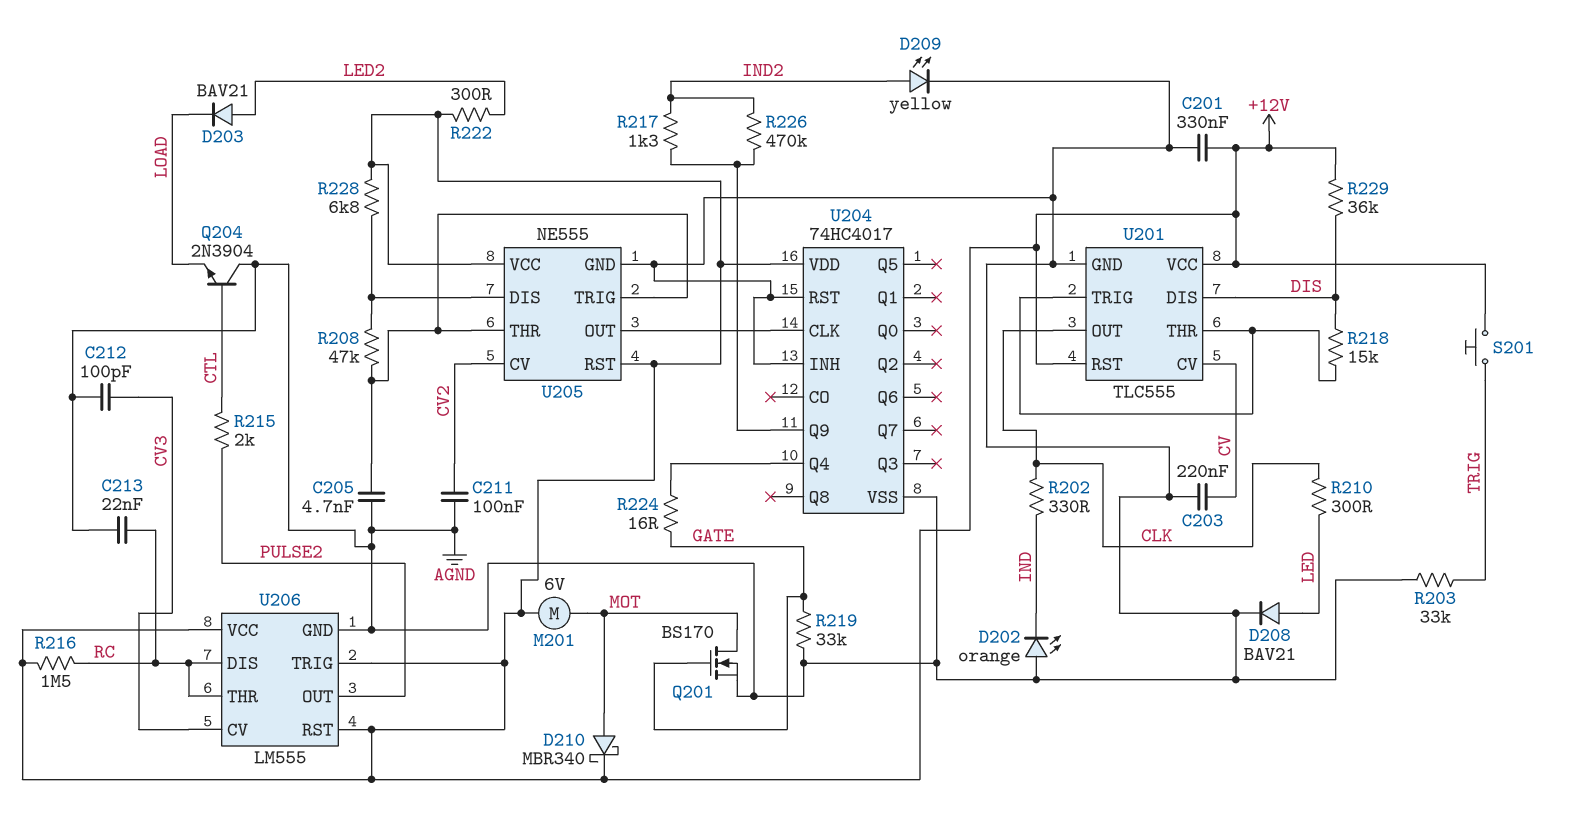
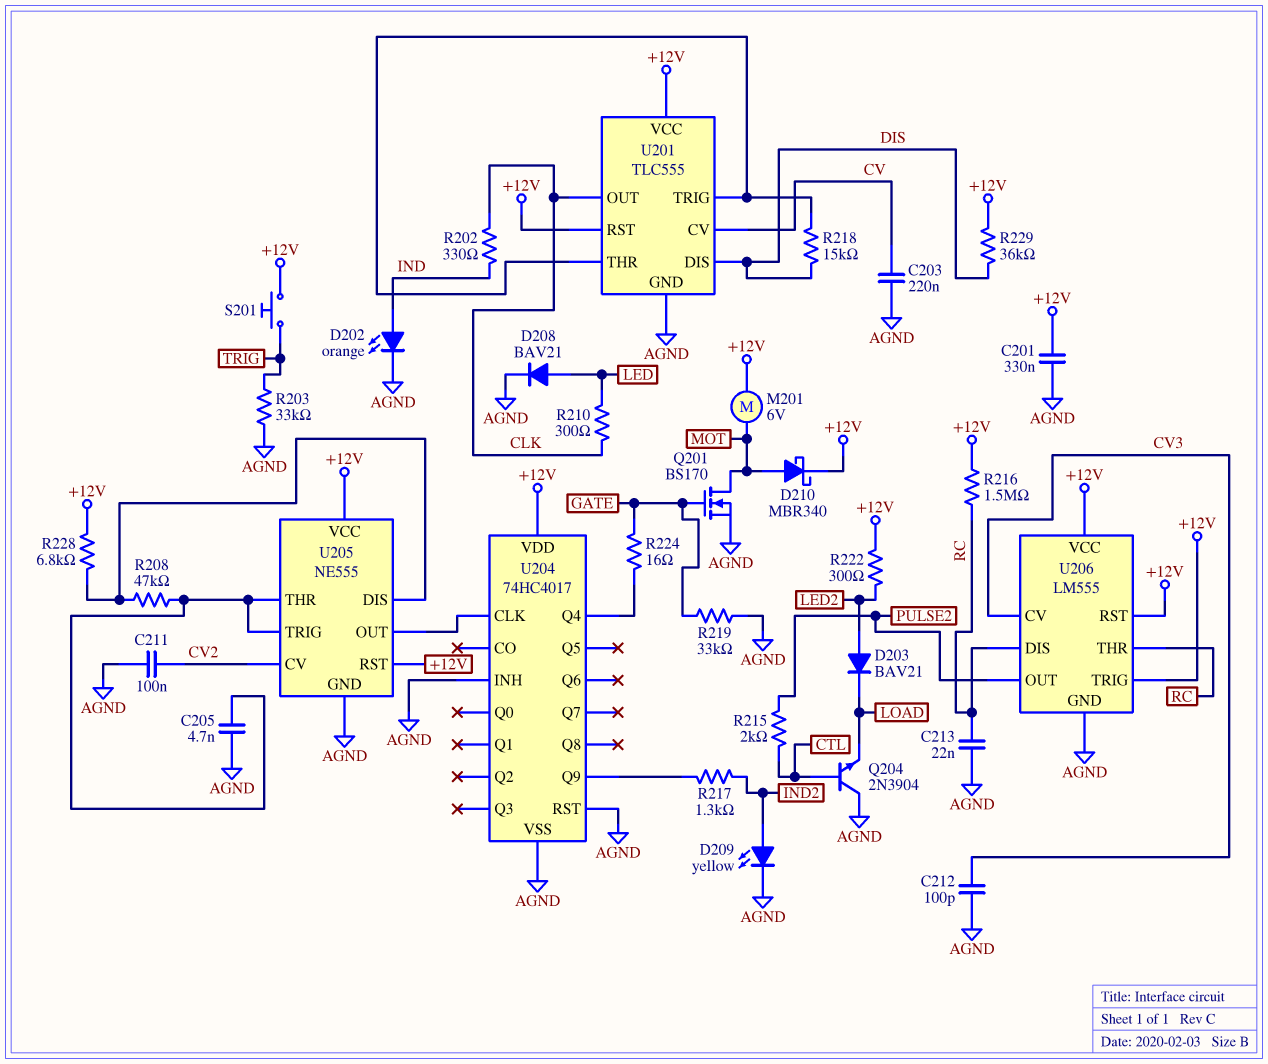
D202: LED orange (A AGND, K IND) -> LED orange (A IND, K AGND)
R226: 470k (IND2, U204/Q9) -> none

